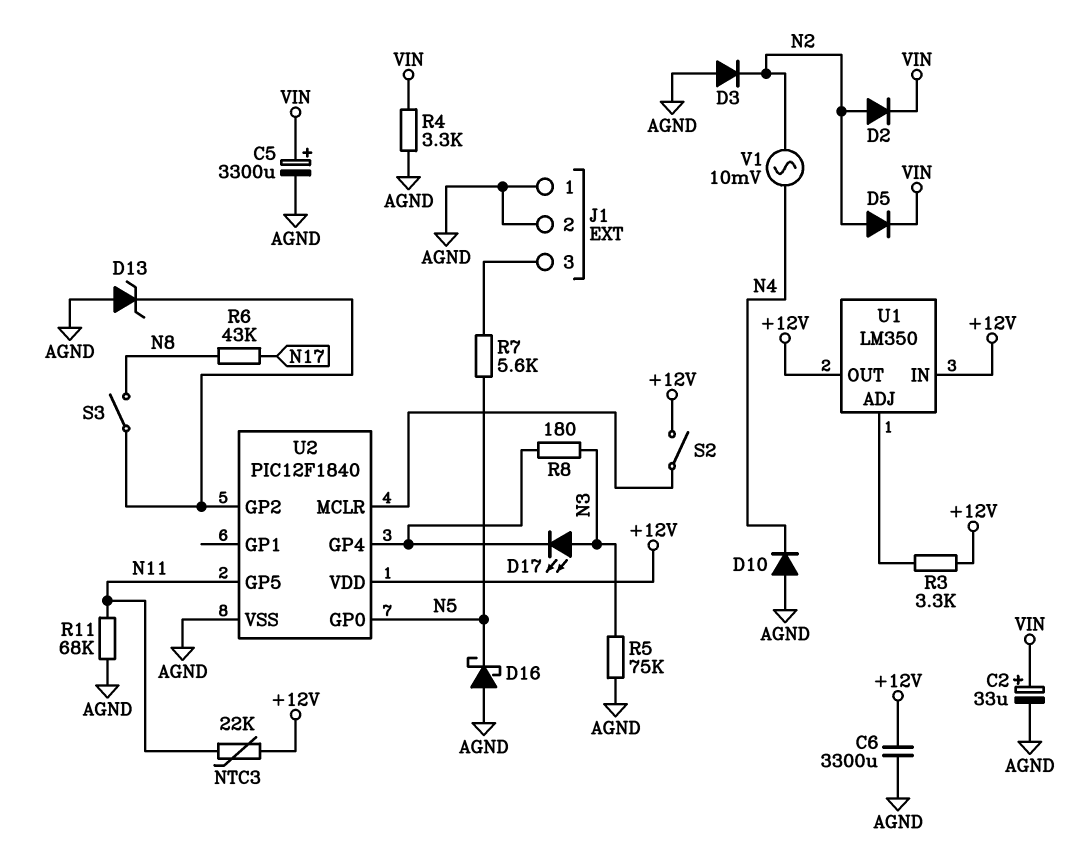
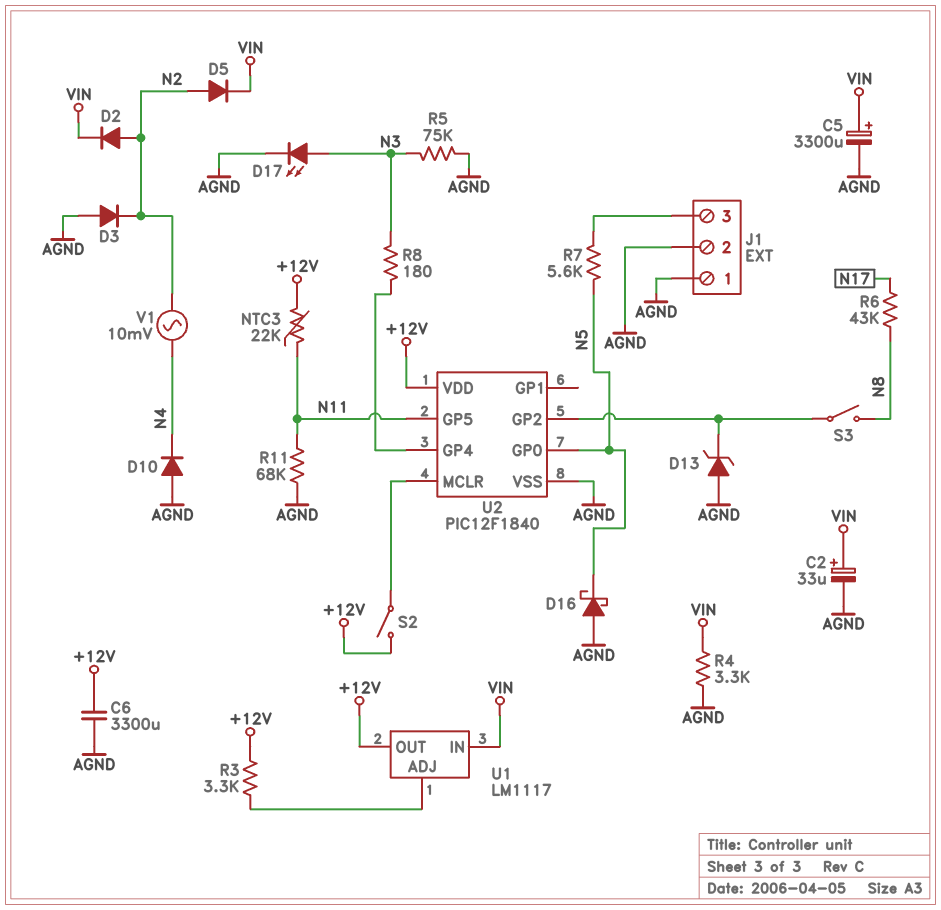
D17: LED (A N3, K U2/GP4) -> LED (A N3, K AGND)
U1: LM350 -> LM1117
U1 pin IN: +12V -> VIN

